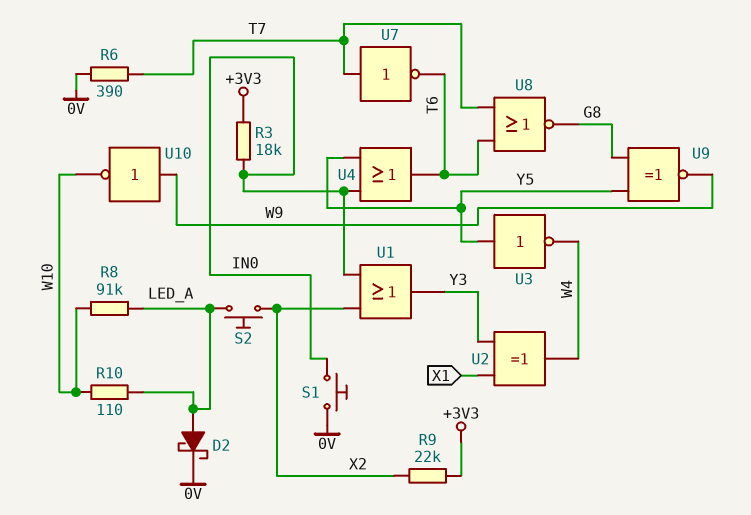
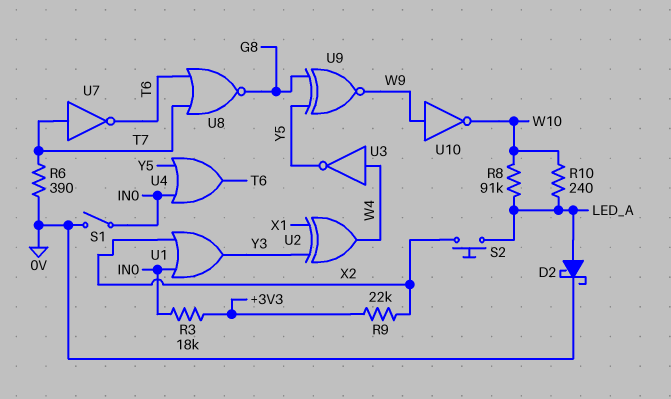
R10: 110 (LED_A, W10) -> 240 (LED_A, W10)
S1: button (0V, IN0) -> switch (0V, IN0)
U3: NOT (in Y5, out W4) -> NOT (in W4, out Y5)

